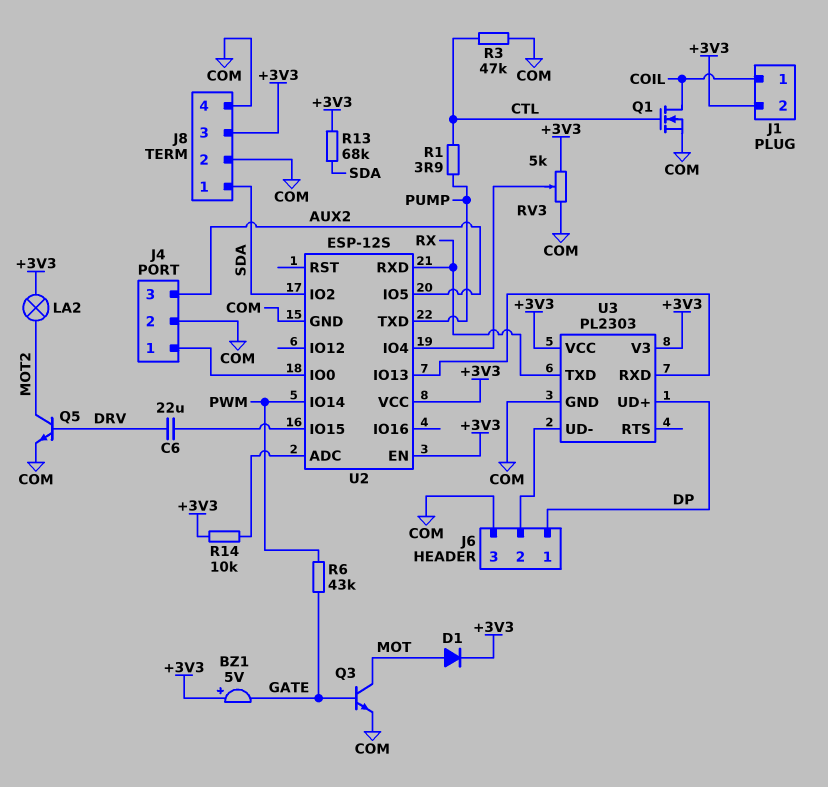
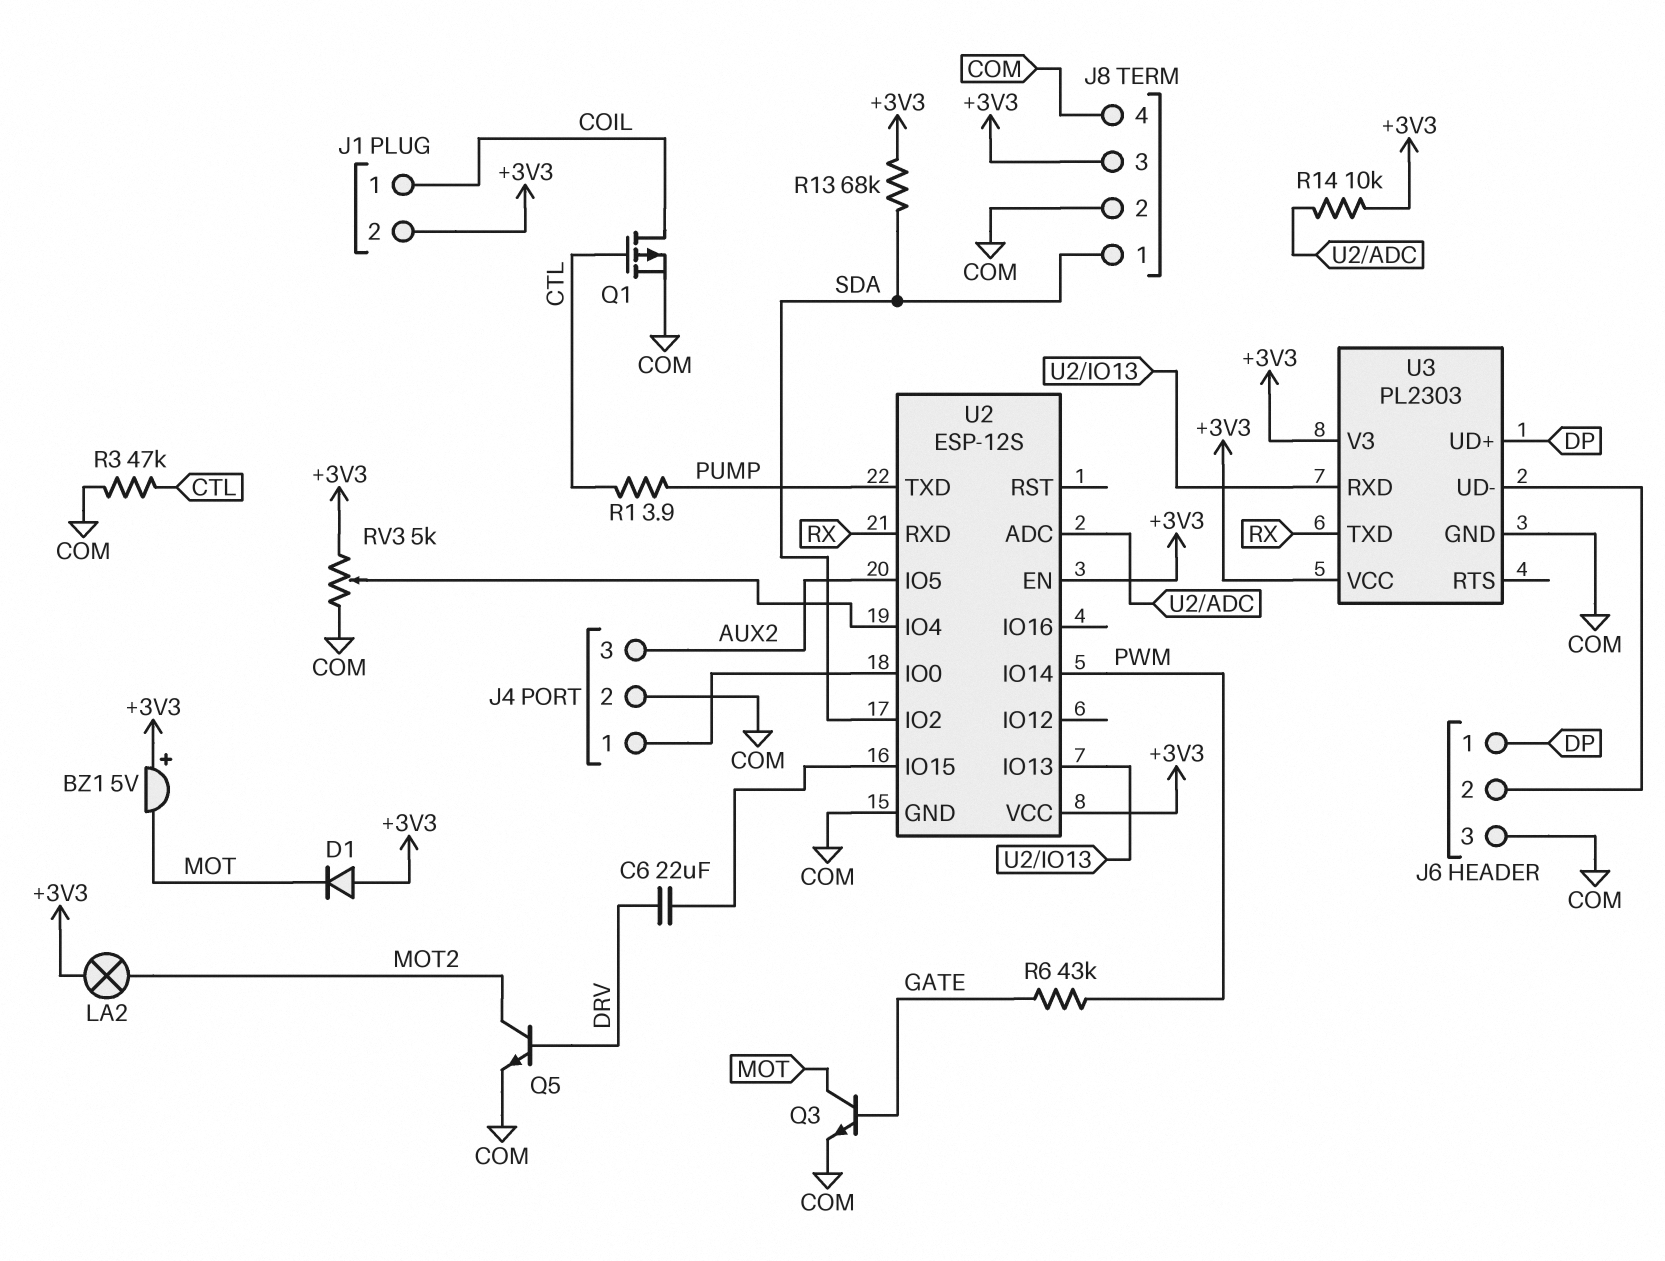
BZ1: buzzer 5V (plus +3V3, minus GATE) -> buzzer 5V (plus +3V3, minus MOT)
D1: diode (A MOT, K +3V3) -> diode (A +3V3, K MOT)
Q1: NMOS (G CTL, D COIL, S COM) -> PMOS (G CTL, D COIL, S COM)

